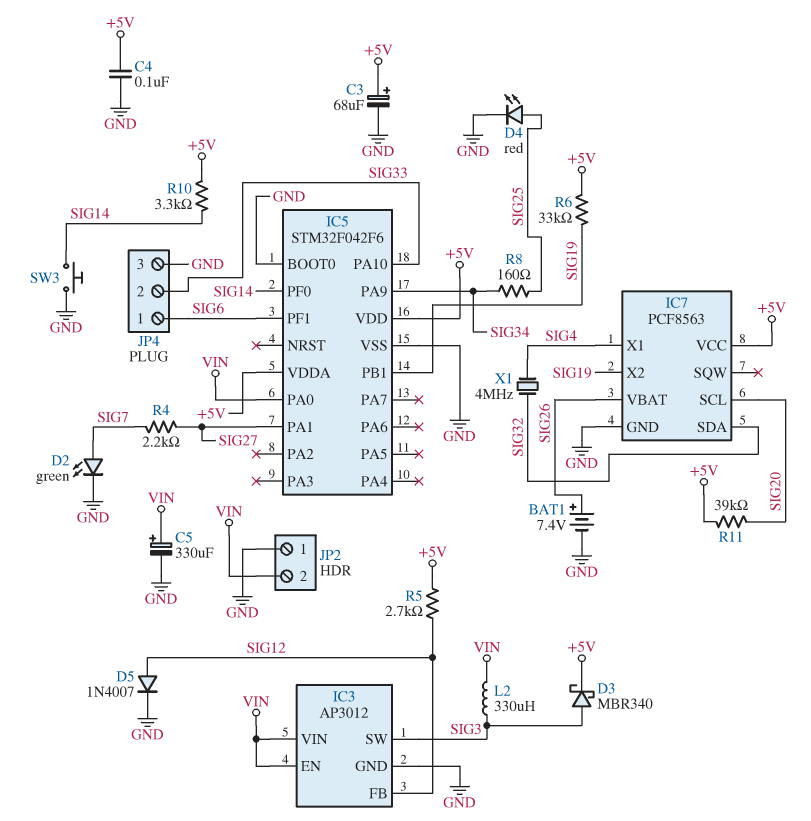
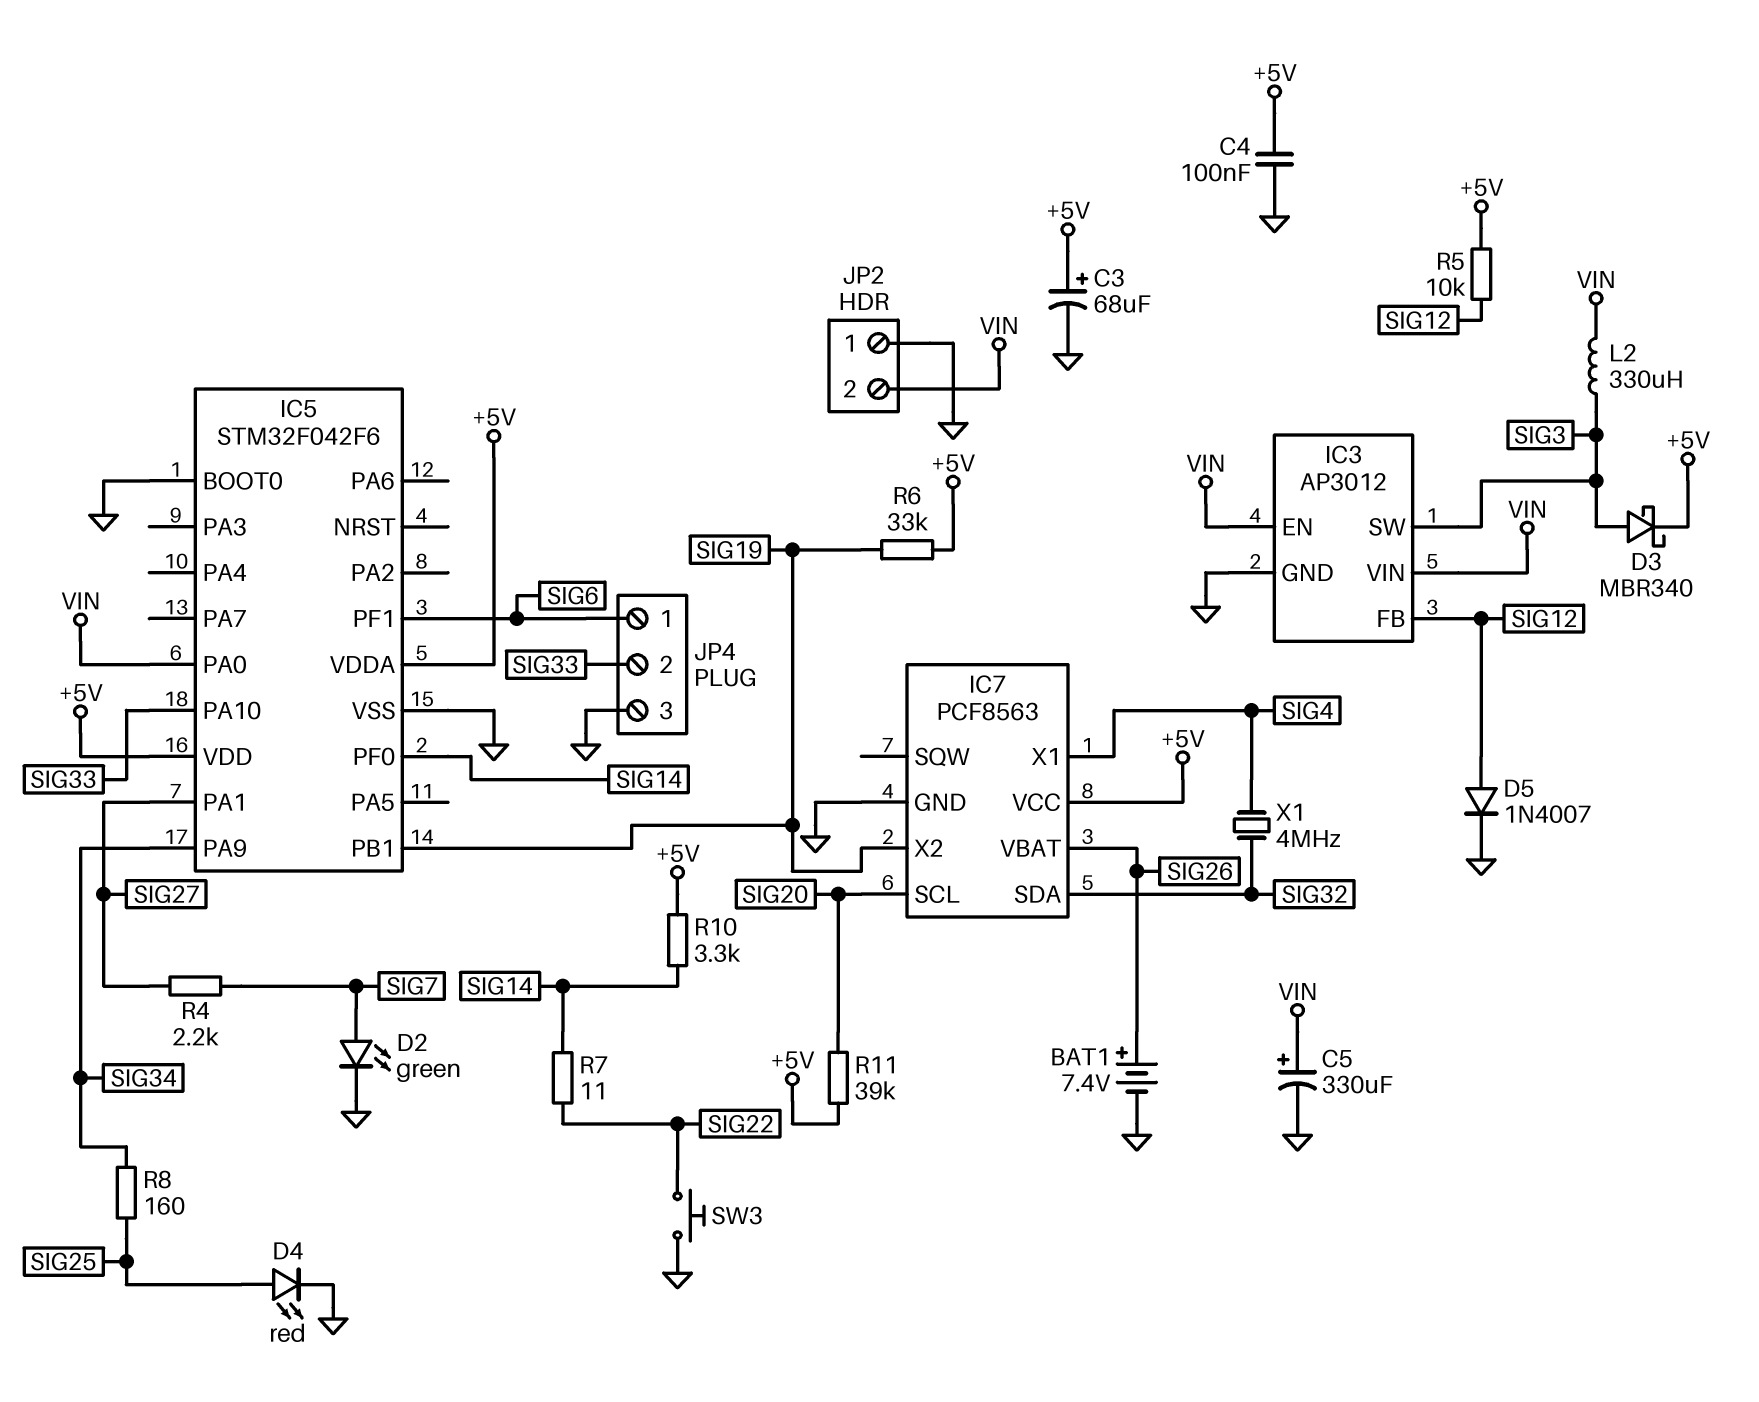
R5: 2.7k (+5V, SIG12) -> 10k (+5V, SIG12)
R7: none -> 11 (SIG14, SIG22)
SW3: button (GND, SIG14) -> button (GND, SIG22)

